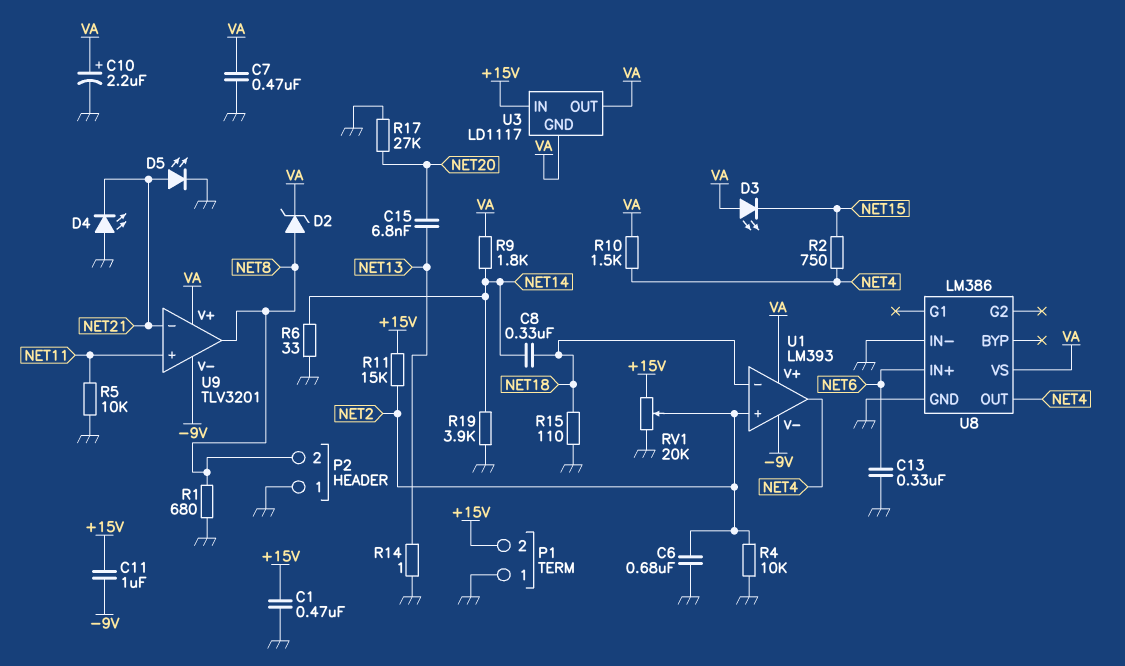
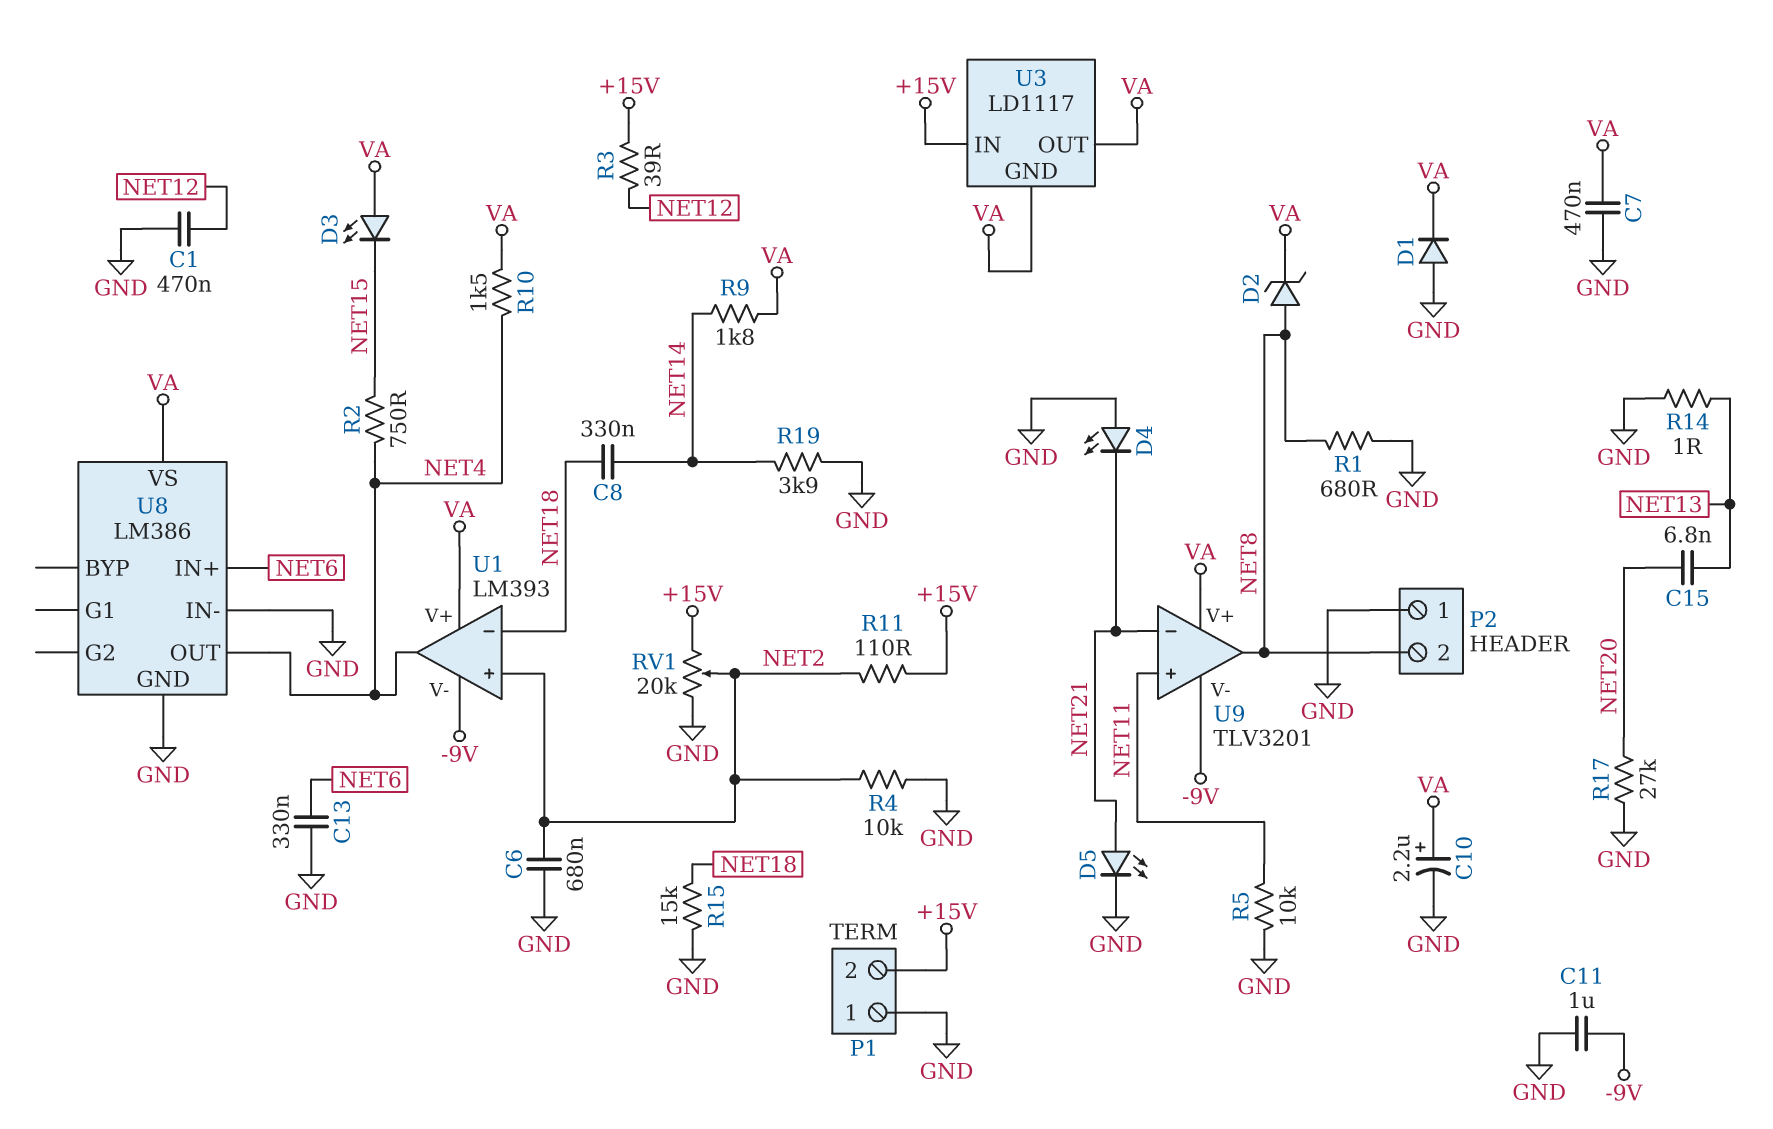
C1: 470nF (+15V, GND) -> 470nF (GND, NET12)
C11: 1uF (+15V, -9V) -> 1uF (-9V, GND)
D1: none -> diode (A GND, K VA)
R3: none -> 39 (+15V, NET12)
R6: 33 (GND, NET14) -> none
R11: 15k (+15V, NET2) -> 110 (+15V, NET2)
R15: 110 (GND, NET18) -> 15k (GND, NET18)

